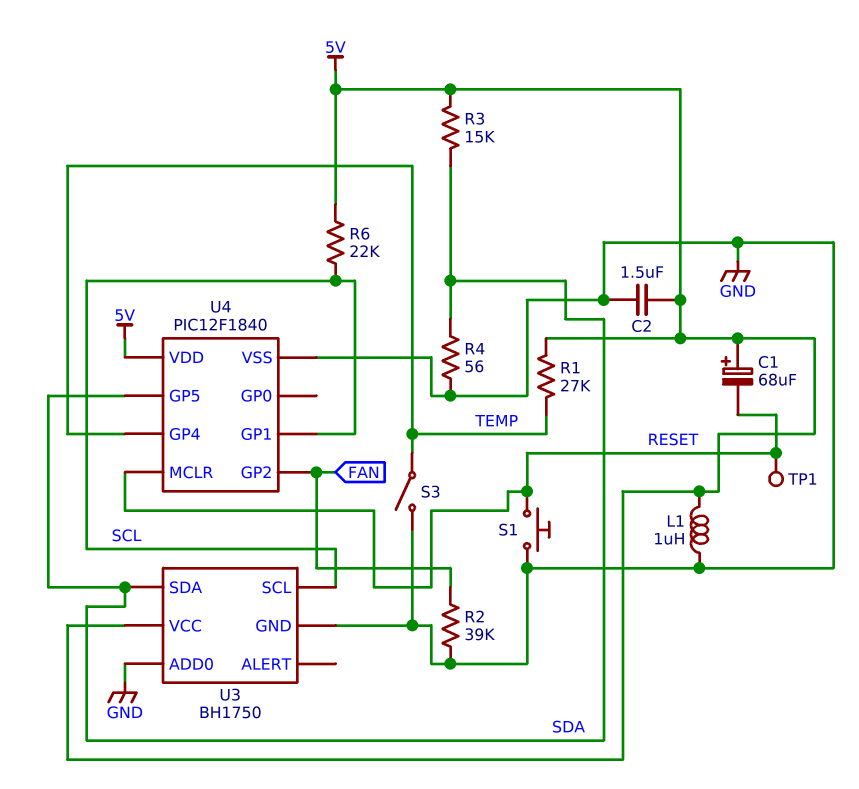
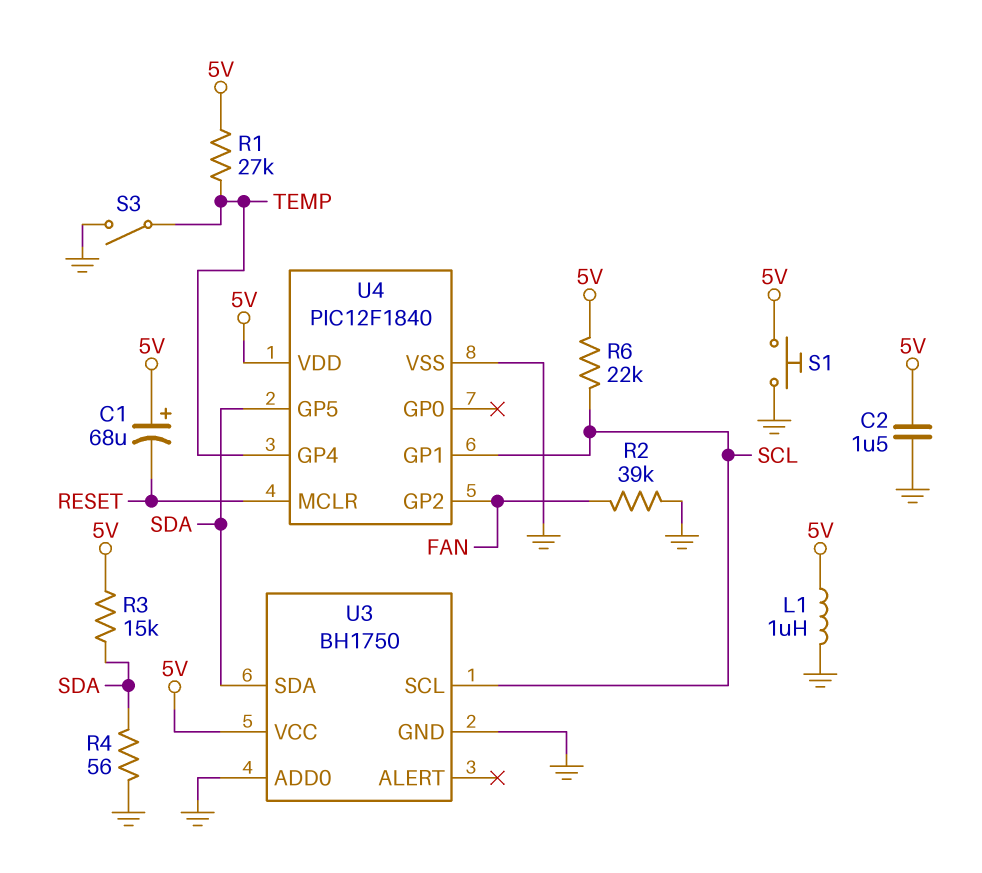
S1: button (GND, RESET) -> button (5V, GND)
TP1: test point (RESET) -> none

